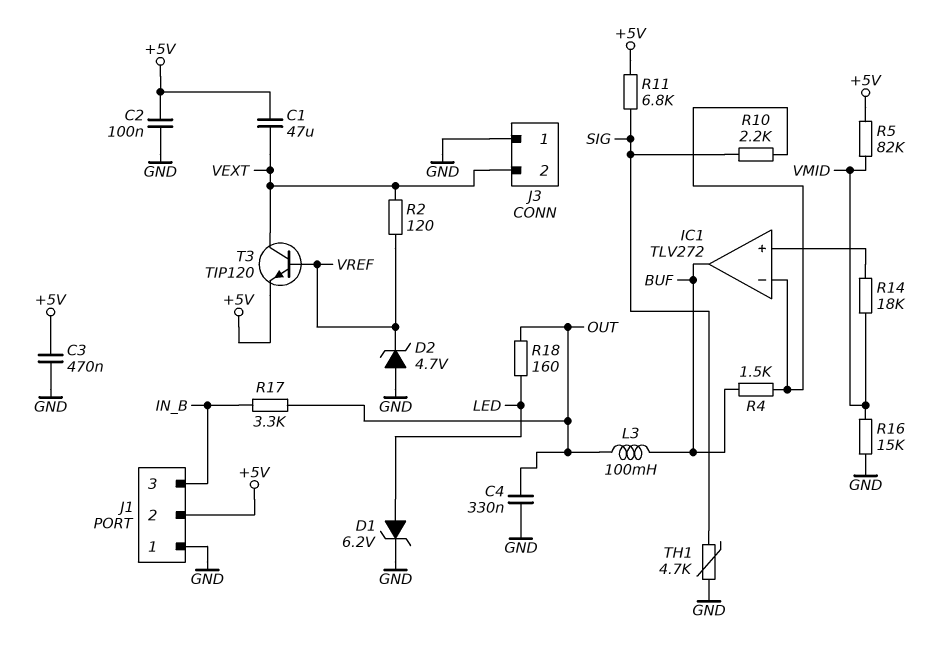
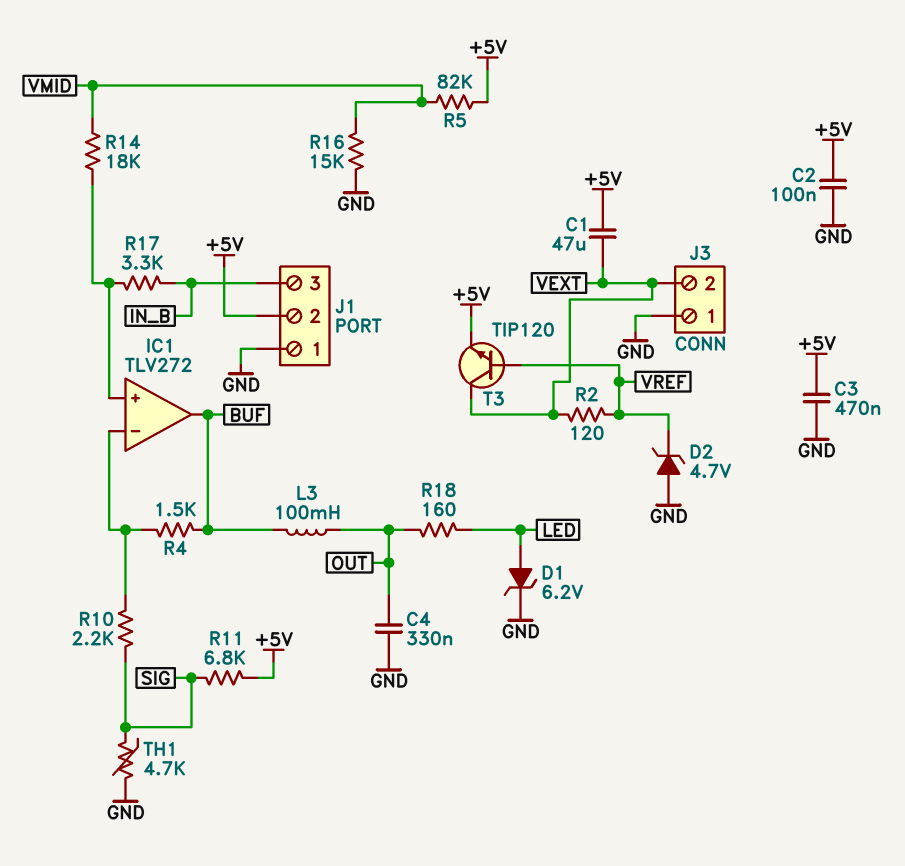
R17: 3.3k (IN_B, OUT) -> 3.3k (IC1/in+, IN_B)

